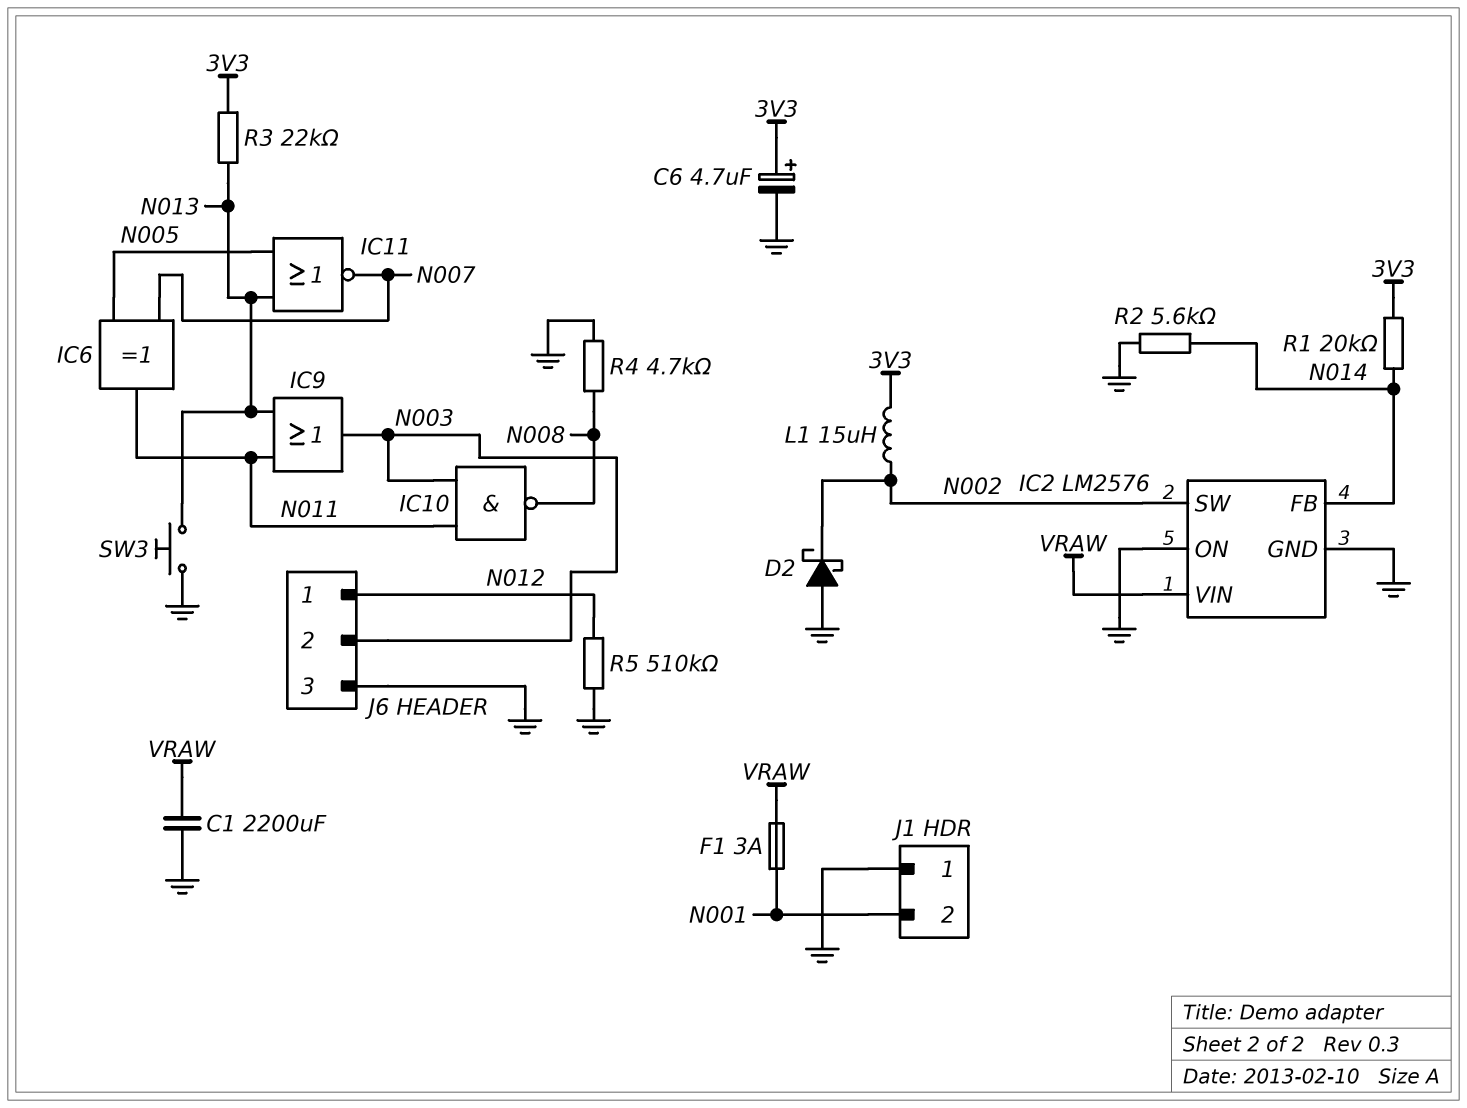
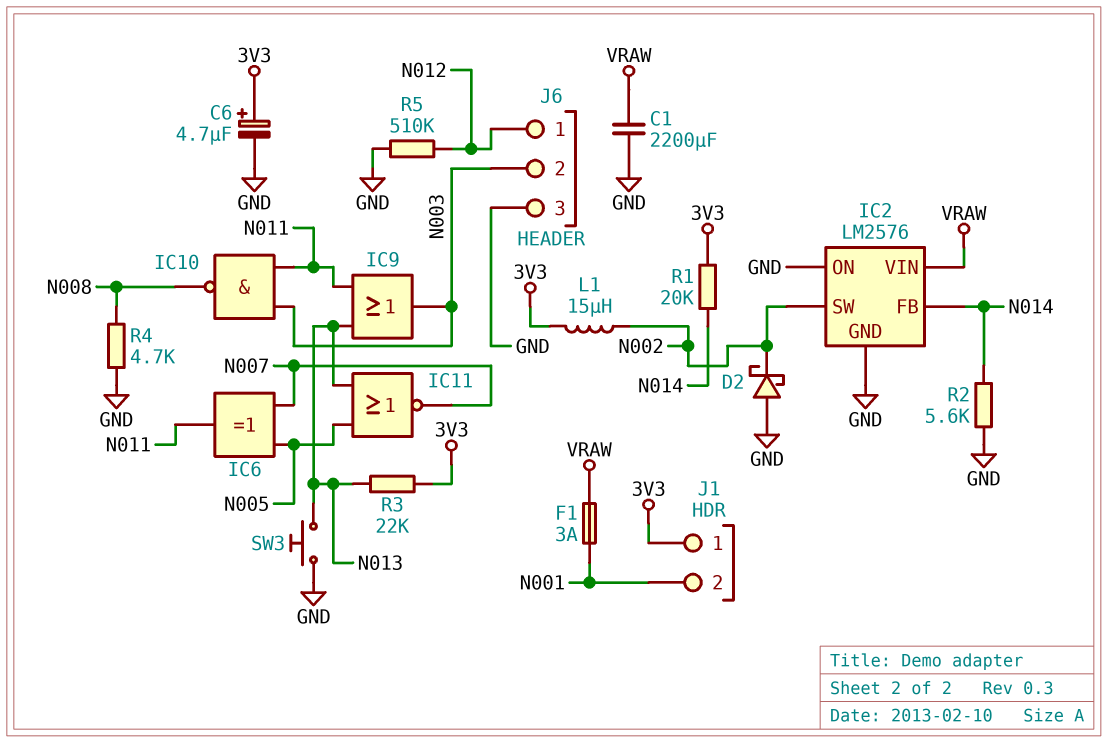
J1 pin 1: GND -> 3V3

